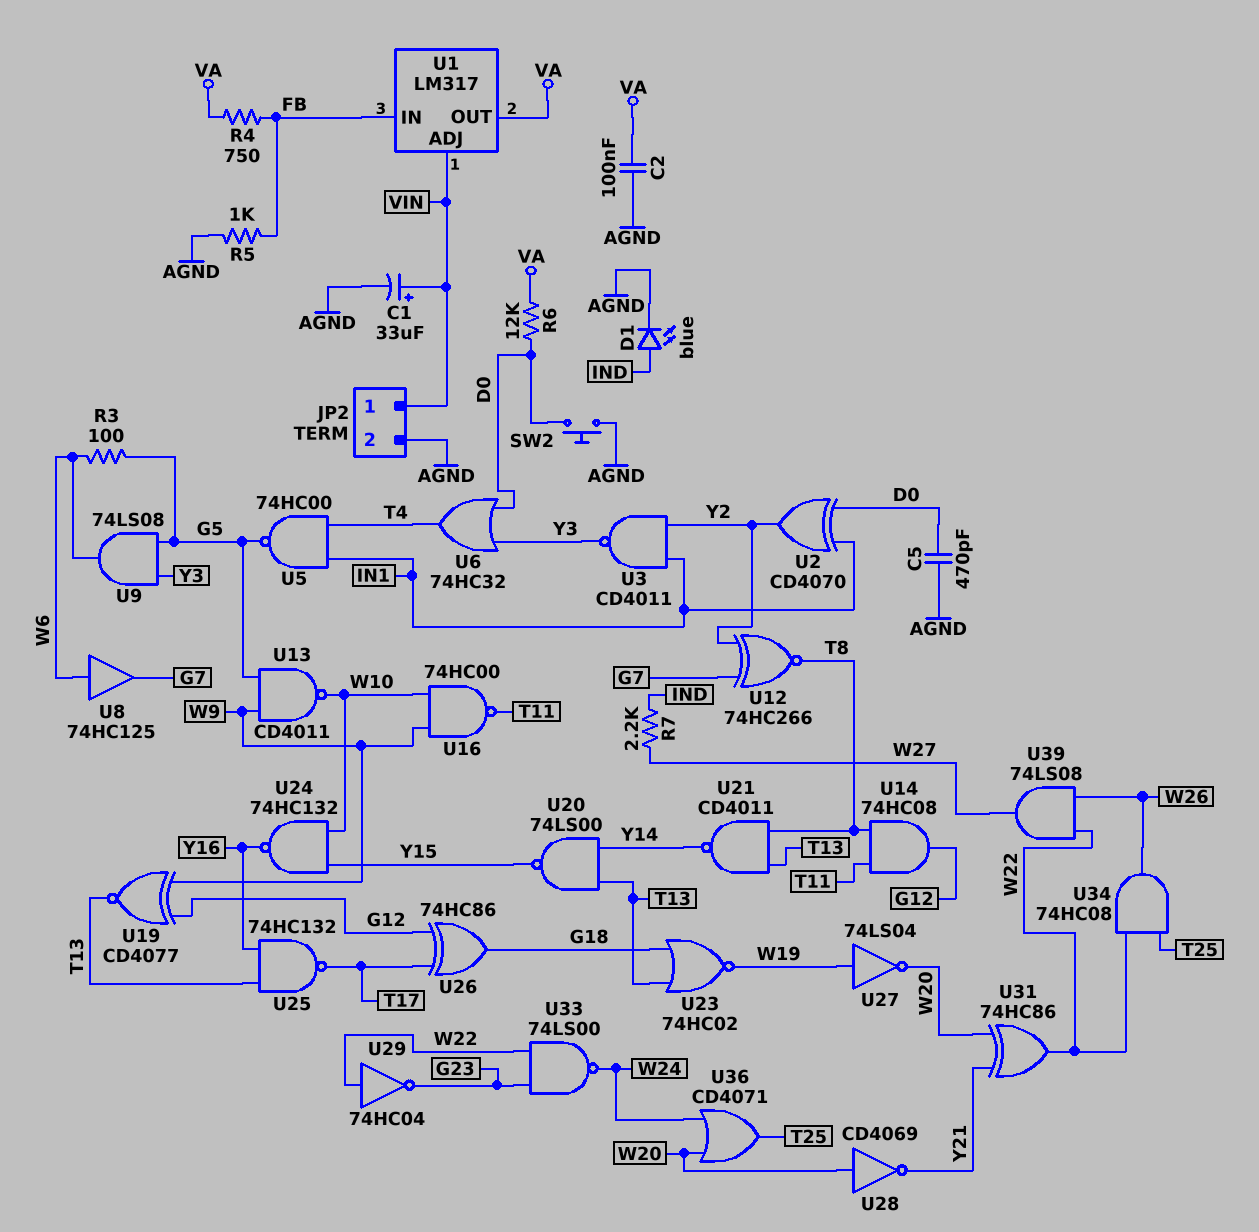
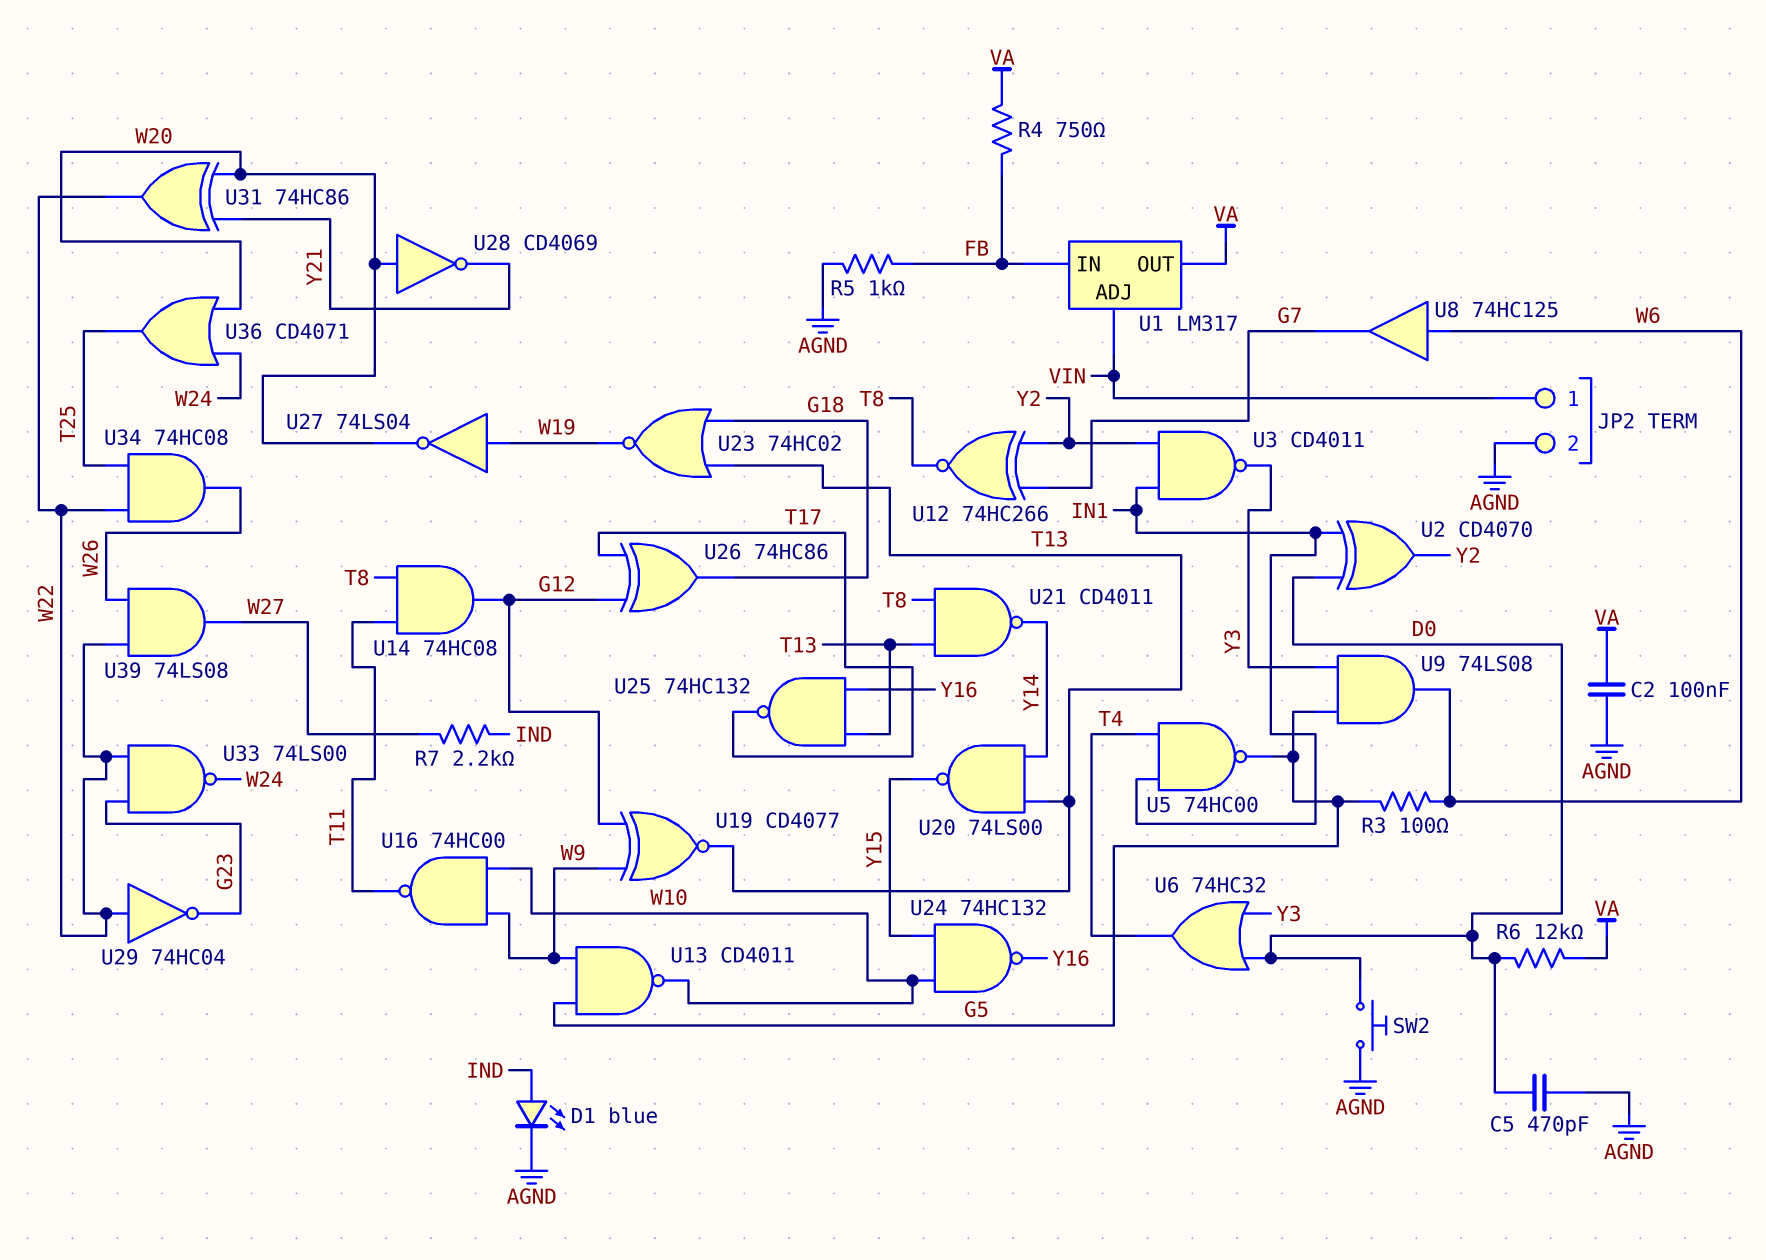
C1: 33uF (plus VIN, minus AGND) -> none

